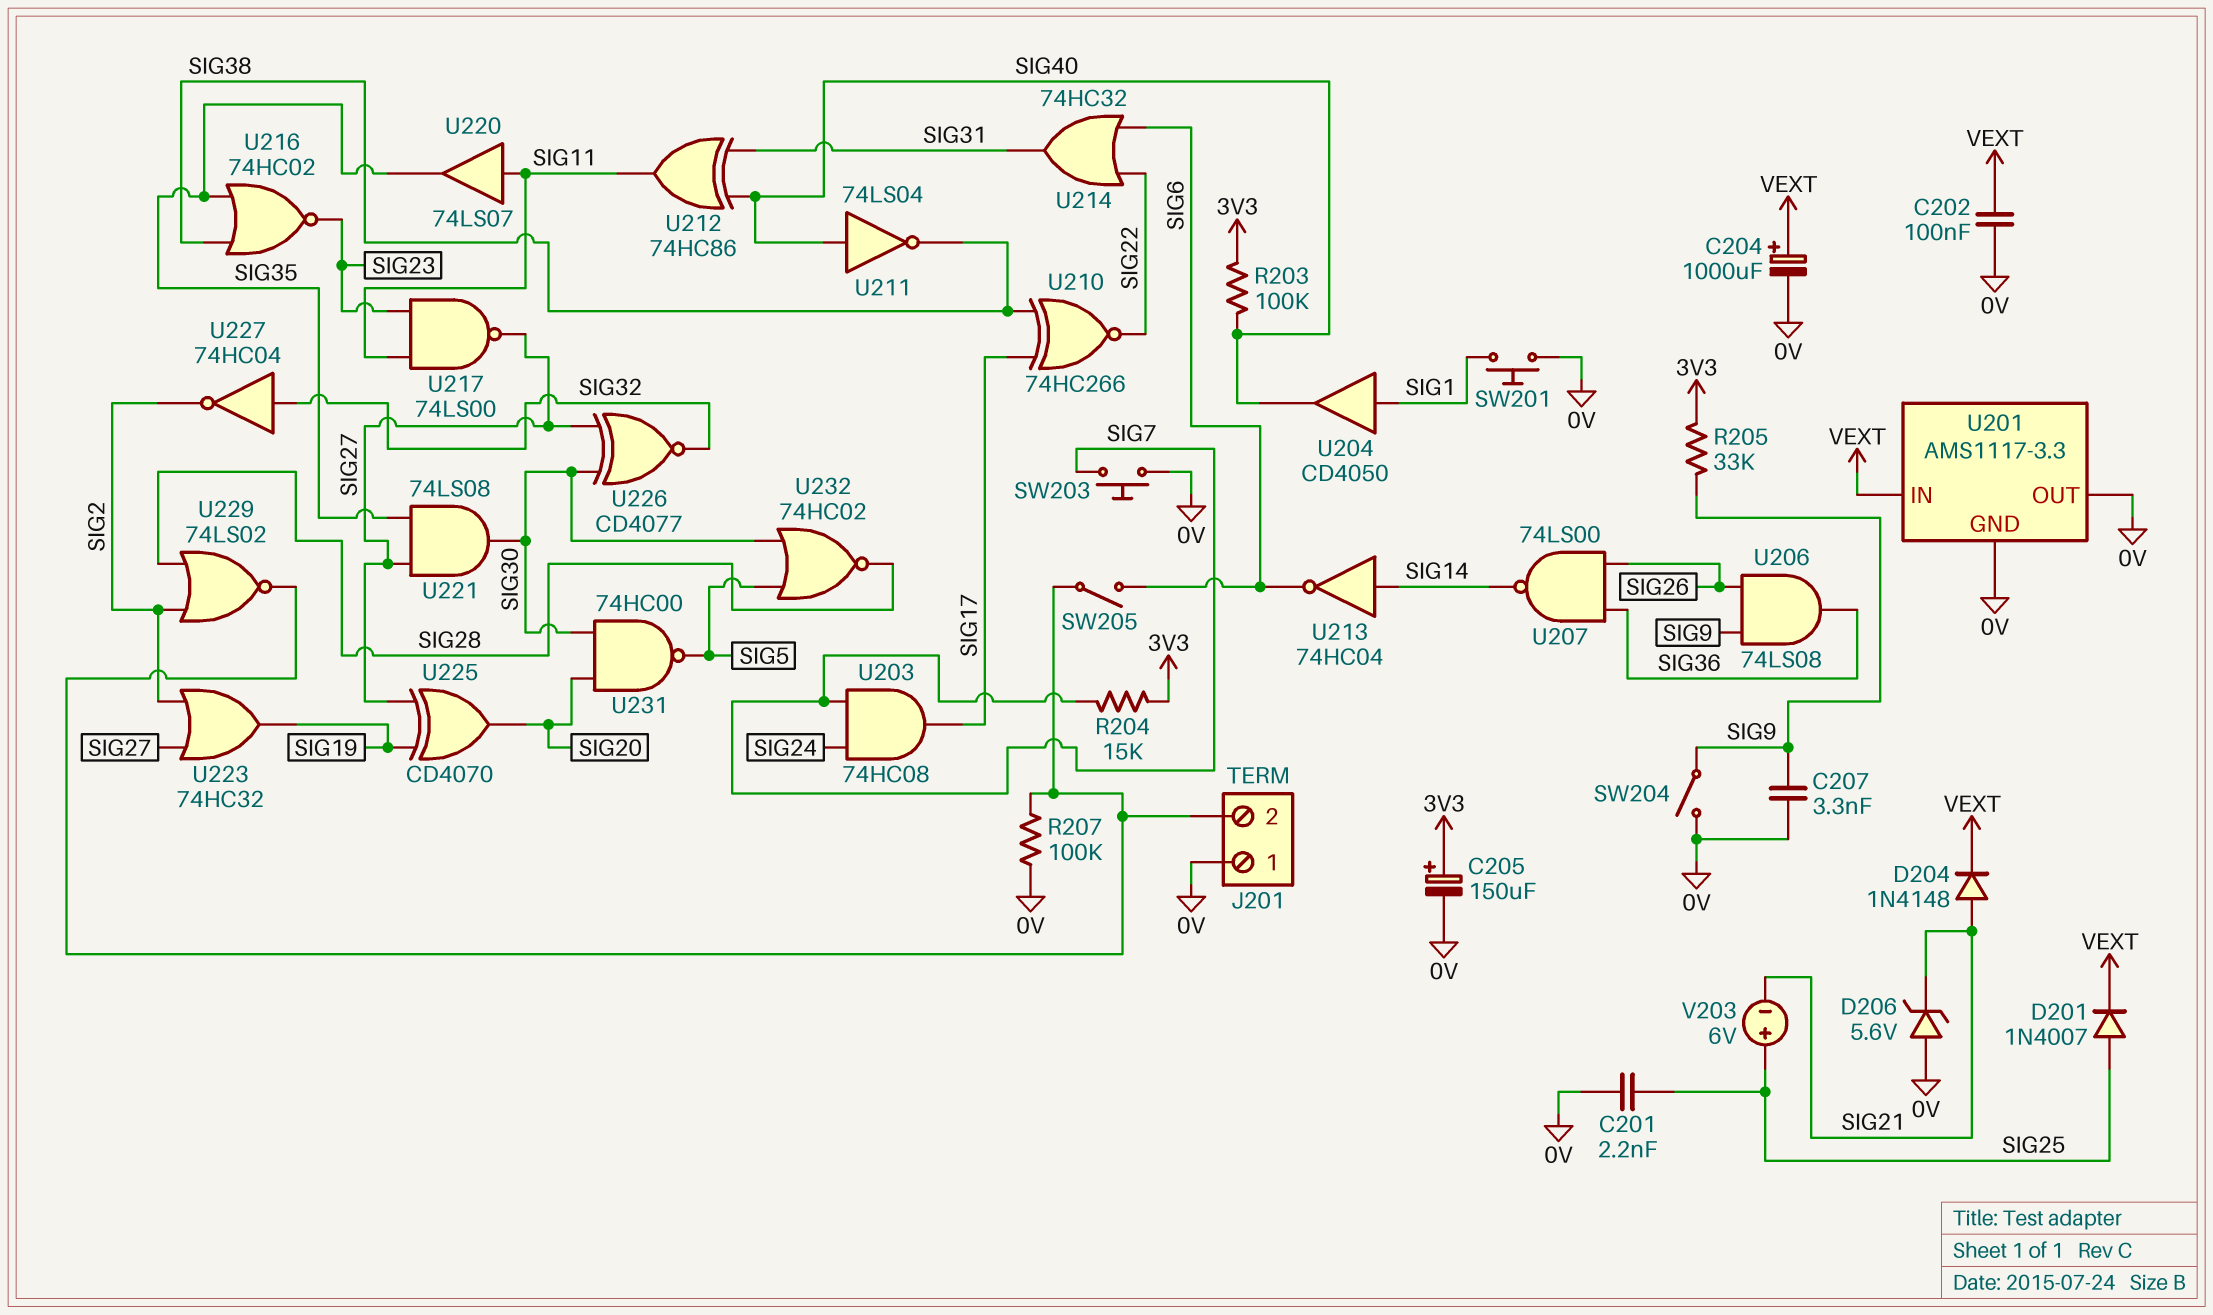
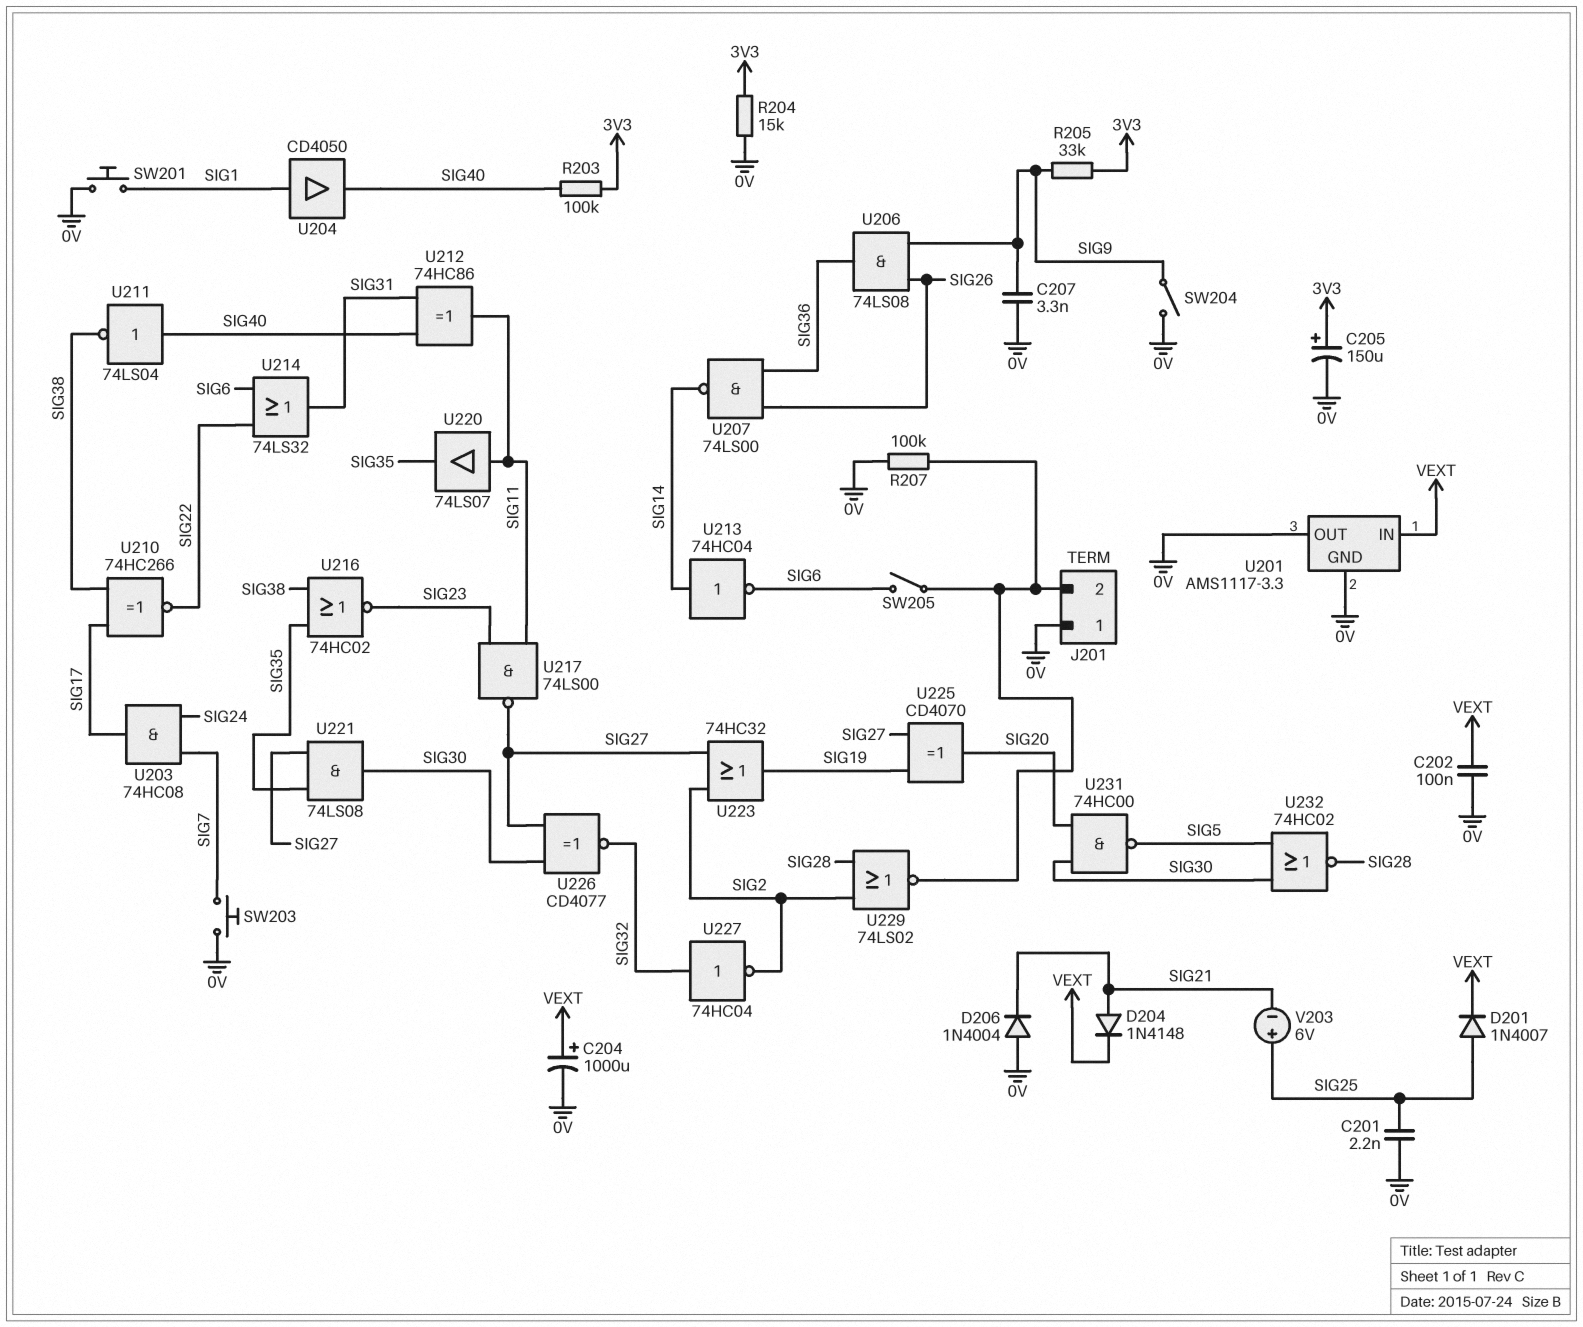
D206: zener 5.6V (A 0V, K SIG21) -> diode 1N4004 (A 0V, K SIG21)
R204: 15k (3V3, SIG7) -> 15k (0V, 3V3)
U214: OR 74HC32 (in SIG6, in SIG22, out SIG31) -> OR 74LS32 (in SIG6, in SIG22, out SIG31)

